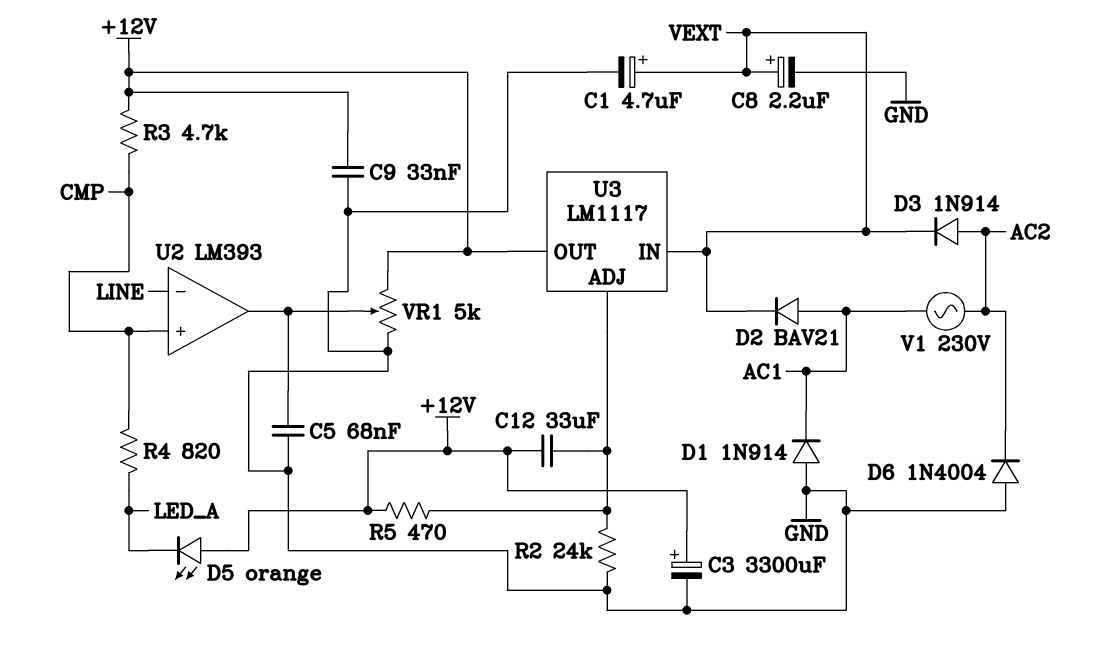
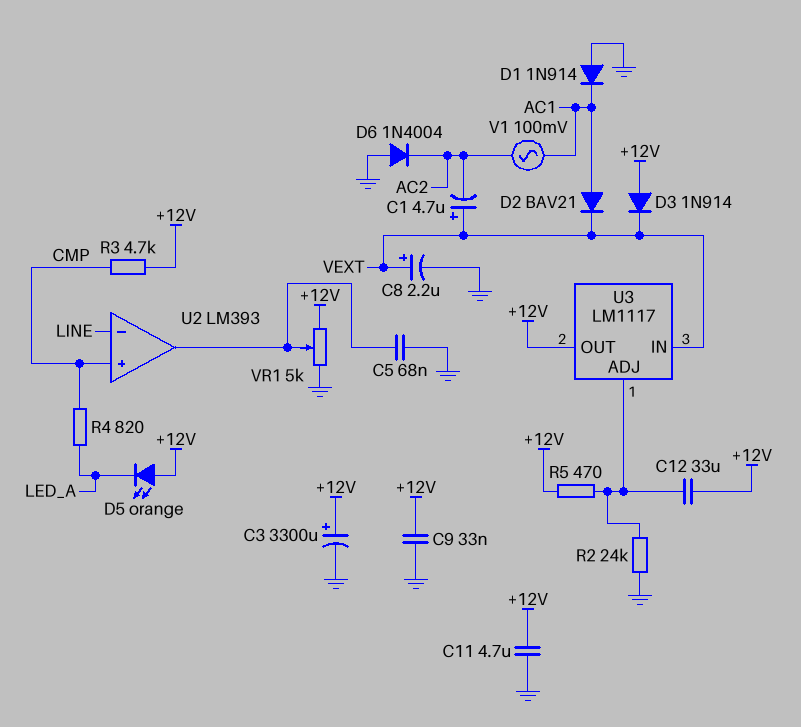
C1: 4.7uF (plus VEXT, minus GND) -> 4.7uF (plus VEXT, minus AC2)
C11: none -> 4.7uF (+12V, GND)
D3: diode 1N914 (A AC2, K VEXT) -> diode 1N914 (A +12V, K VEXT)
V1: AC 230V (AC1, AC2) -> AC 100mV (AC1, AC2)

